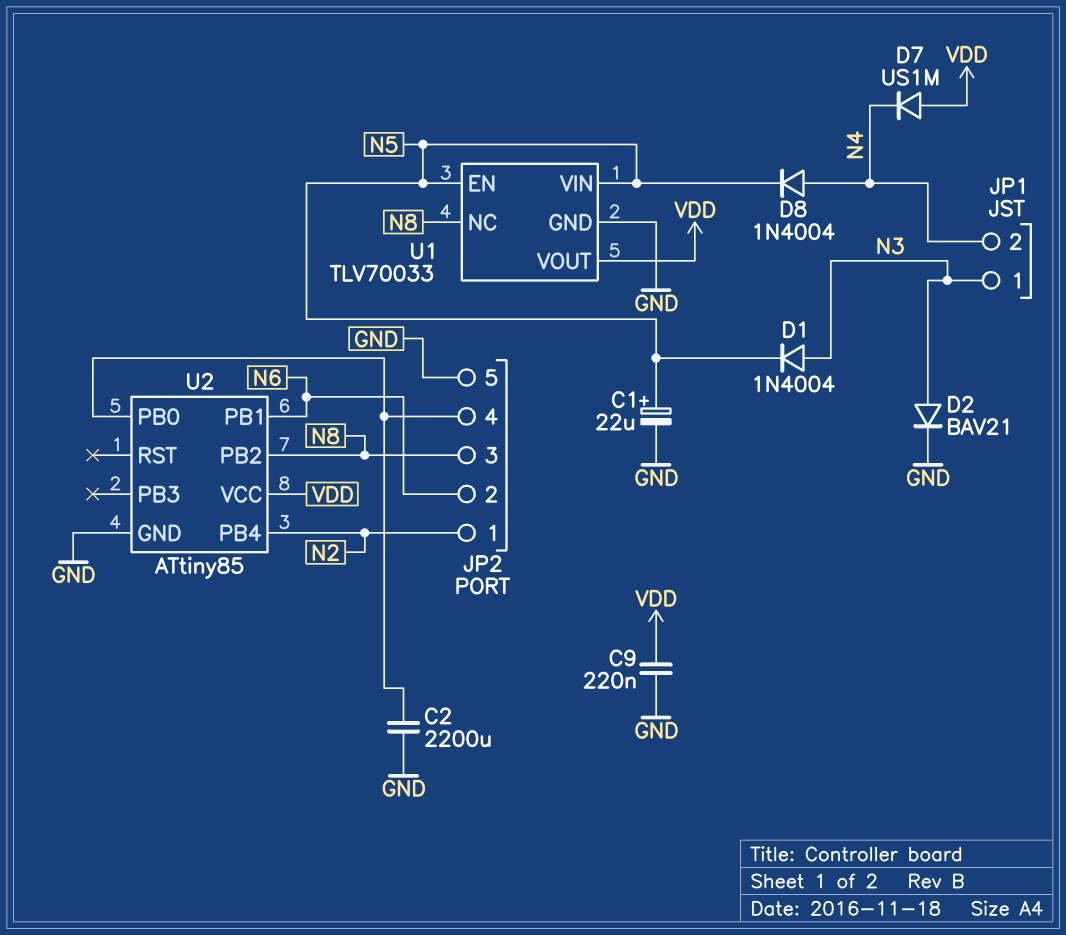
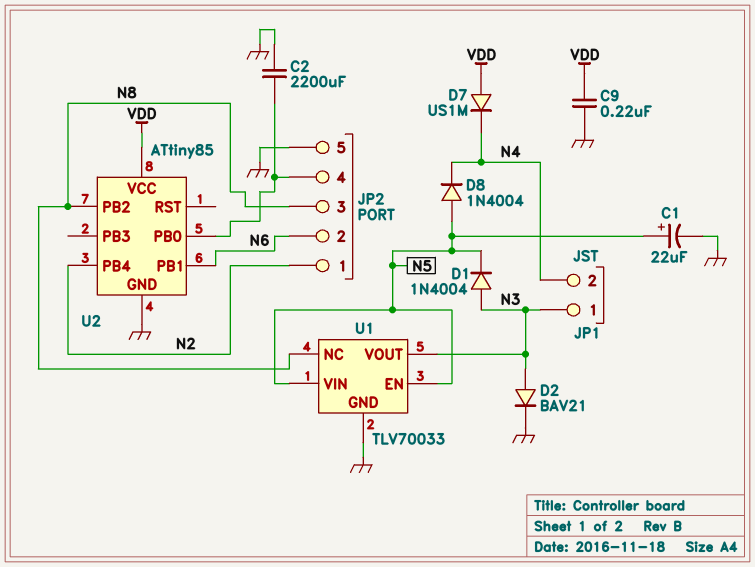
D8: diode 1N4004 (A N4, K N5) -> diode 1N4004 (A N5, K N4)
U1 pin VOUT: VDD -> N3

